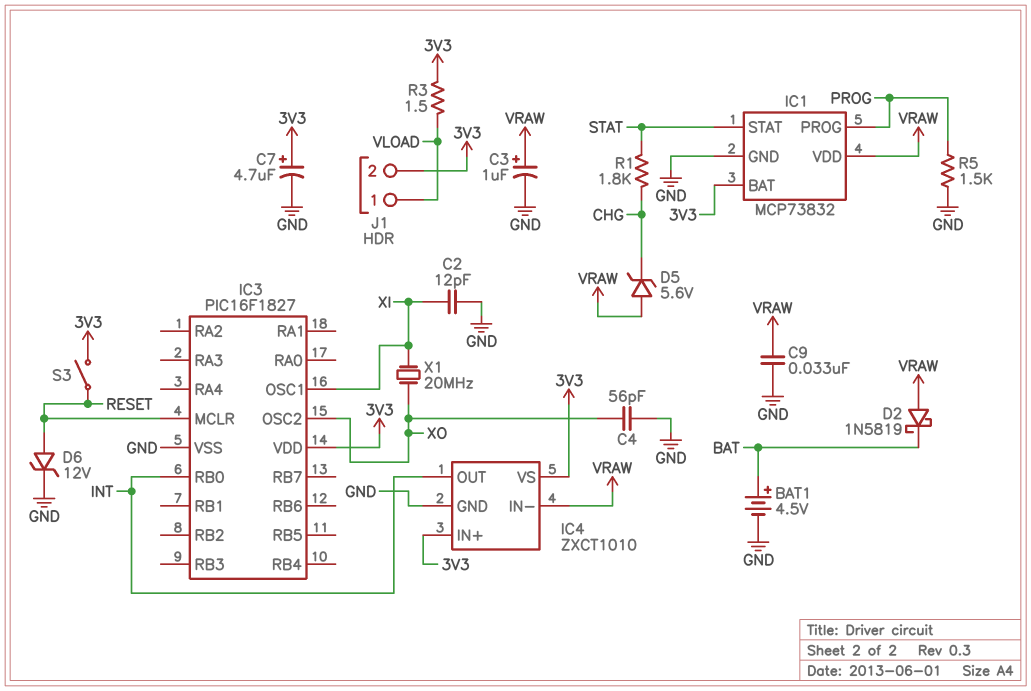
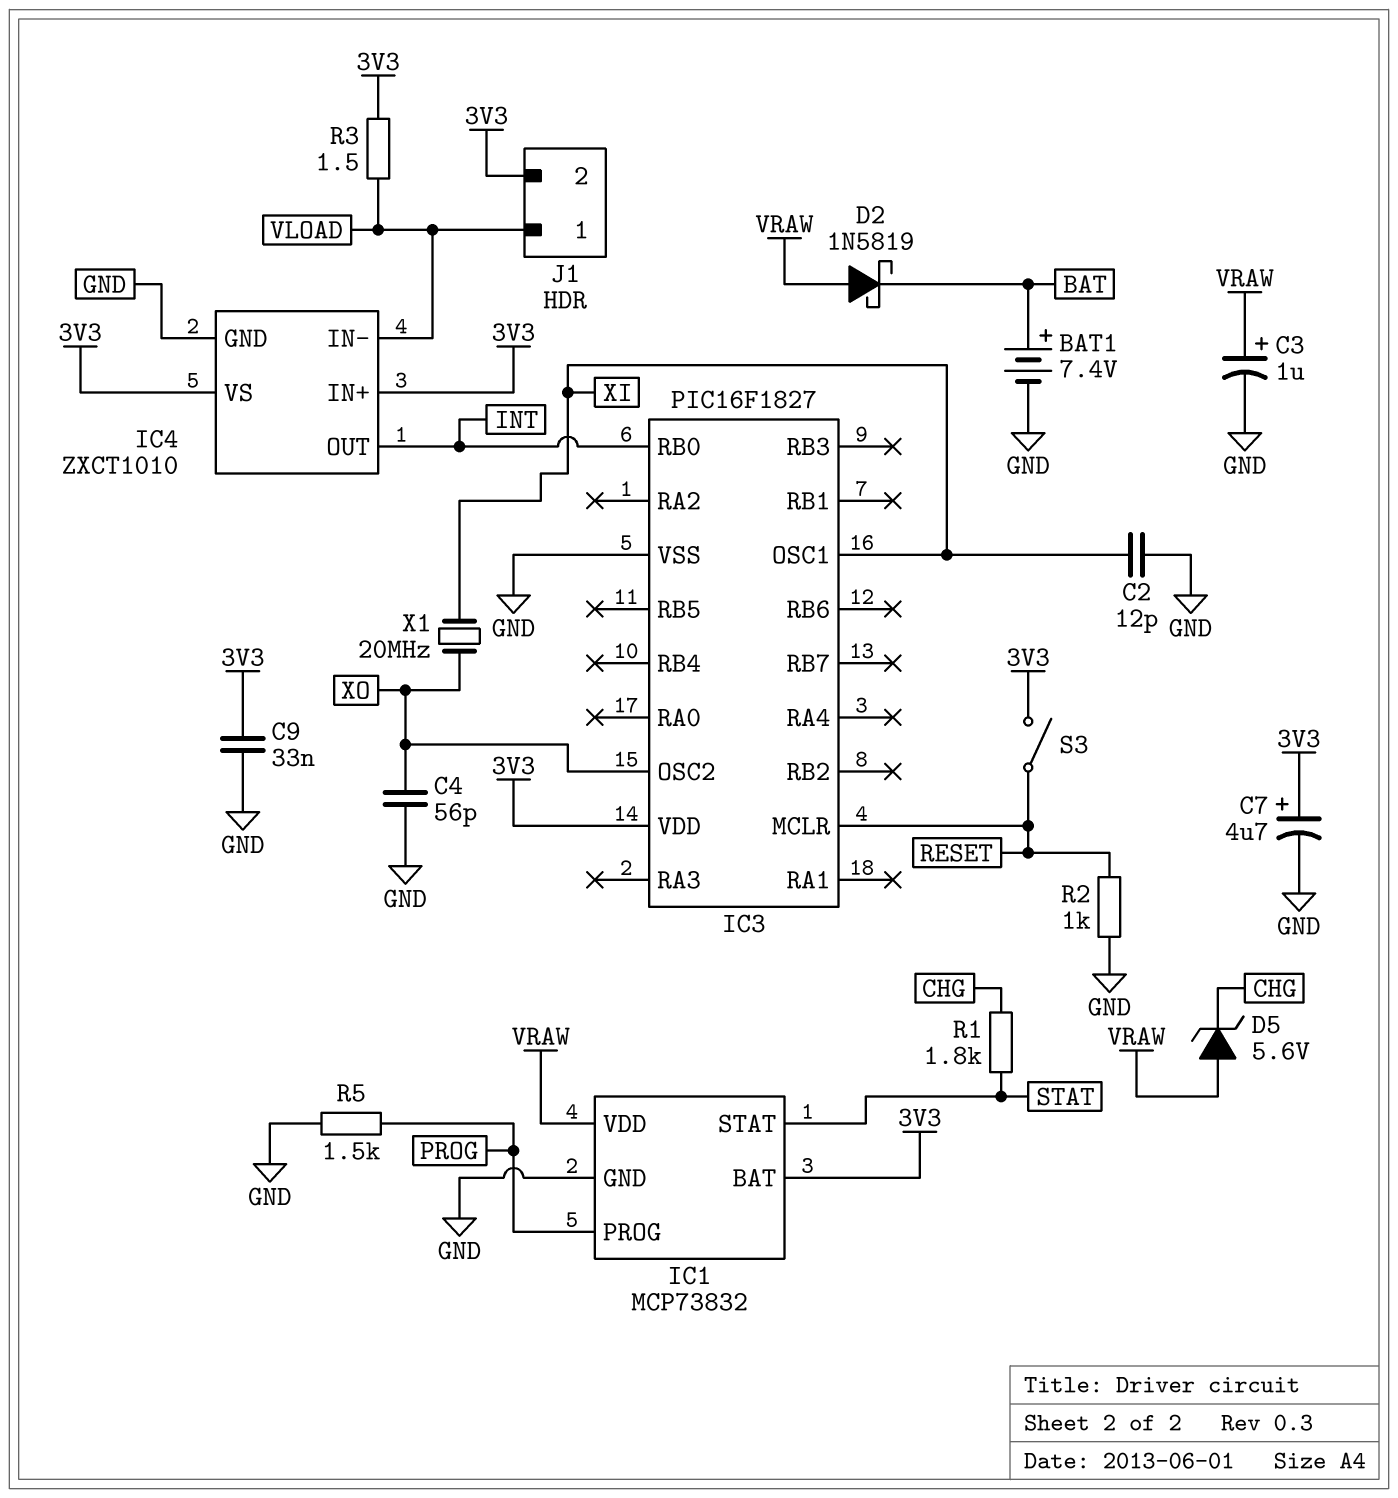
BAT1: 4.5V (plus BAT, minus GND) -> 7.4V (plus BAT, minus GND)
C9: 33nF (GND, VRAW) -> 33nF (3V3, GND)
D6: zener 12V (A RESET, K GND) -> none
IC4 pin IN-: VRAW -> VLOAD
R2: none -> 1k (GND, RESET)

